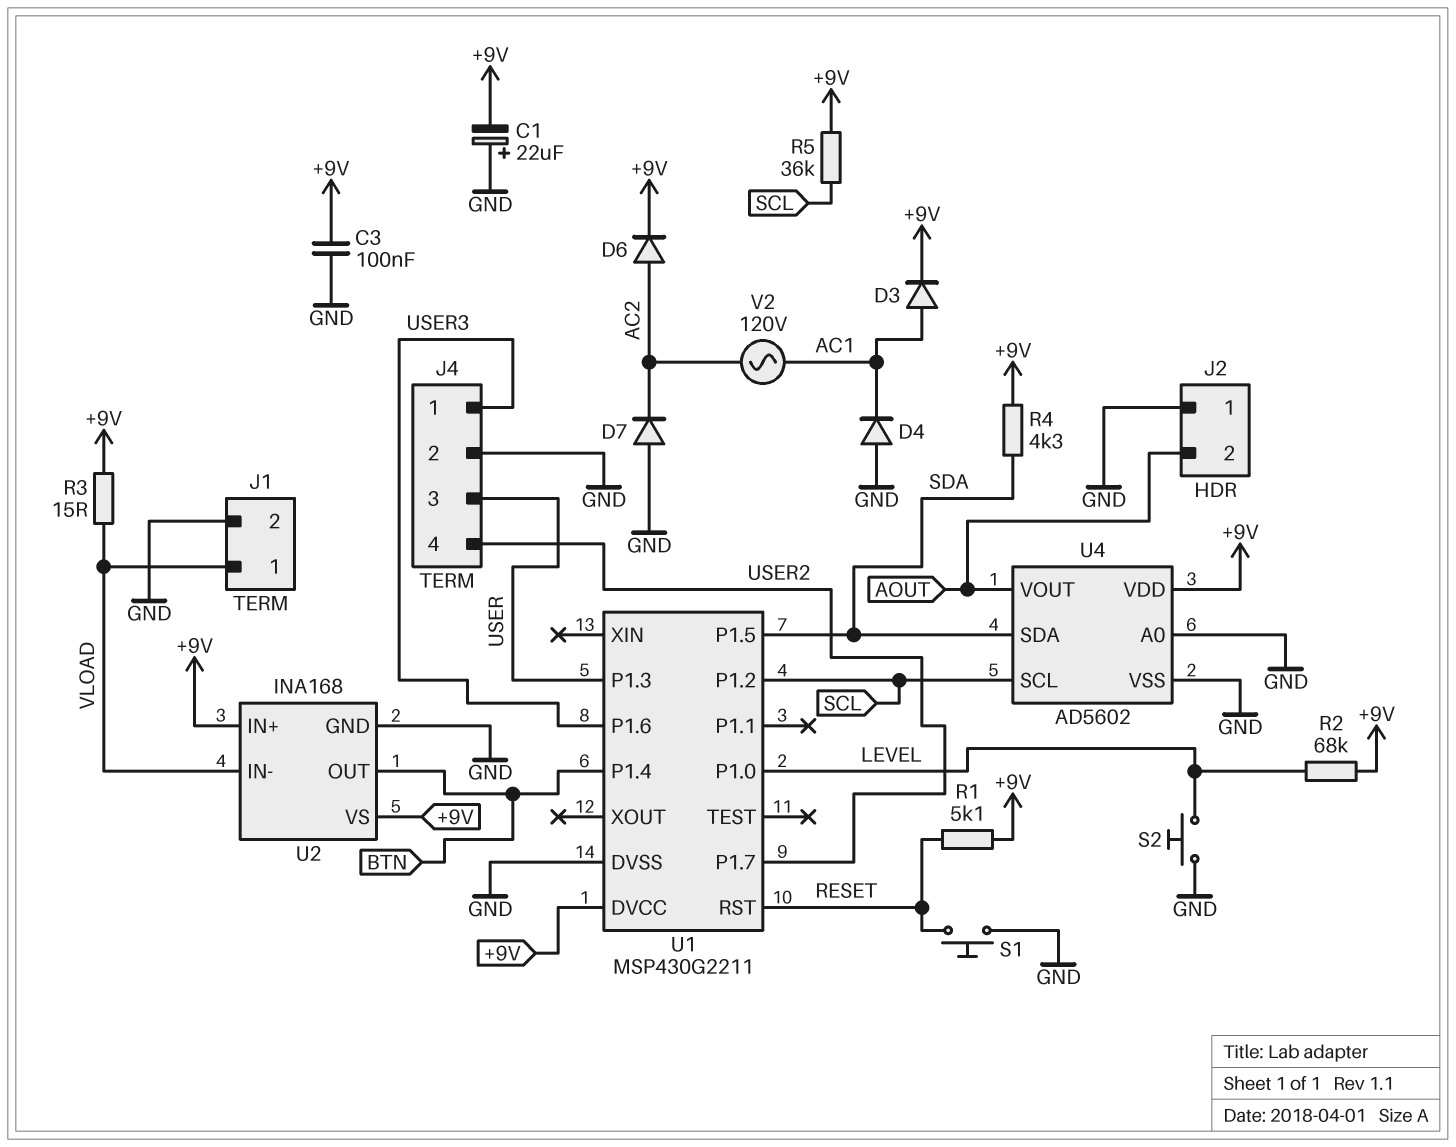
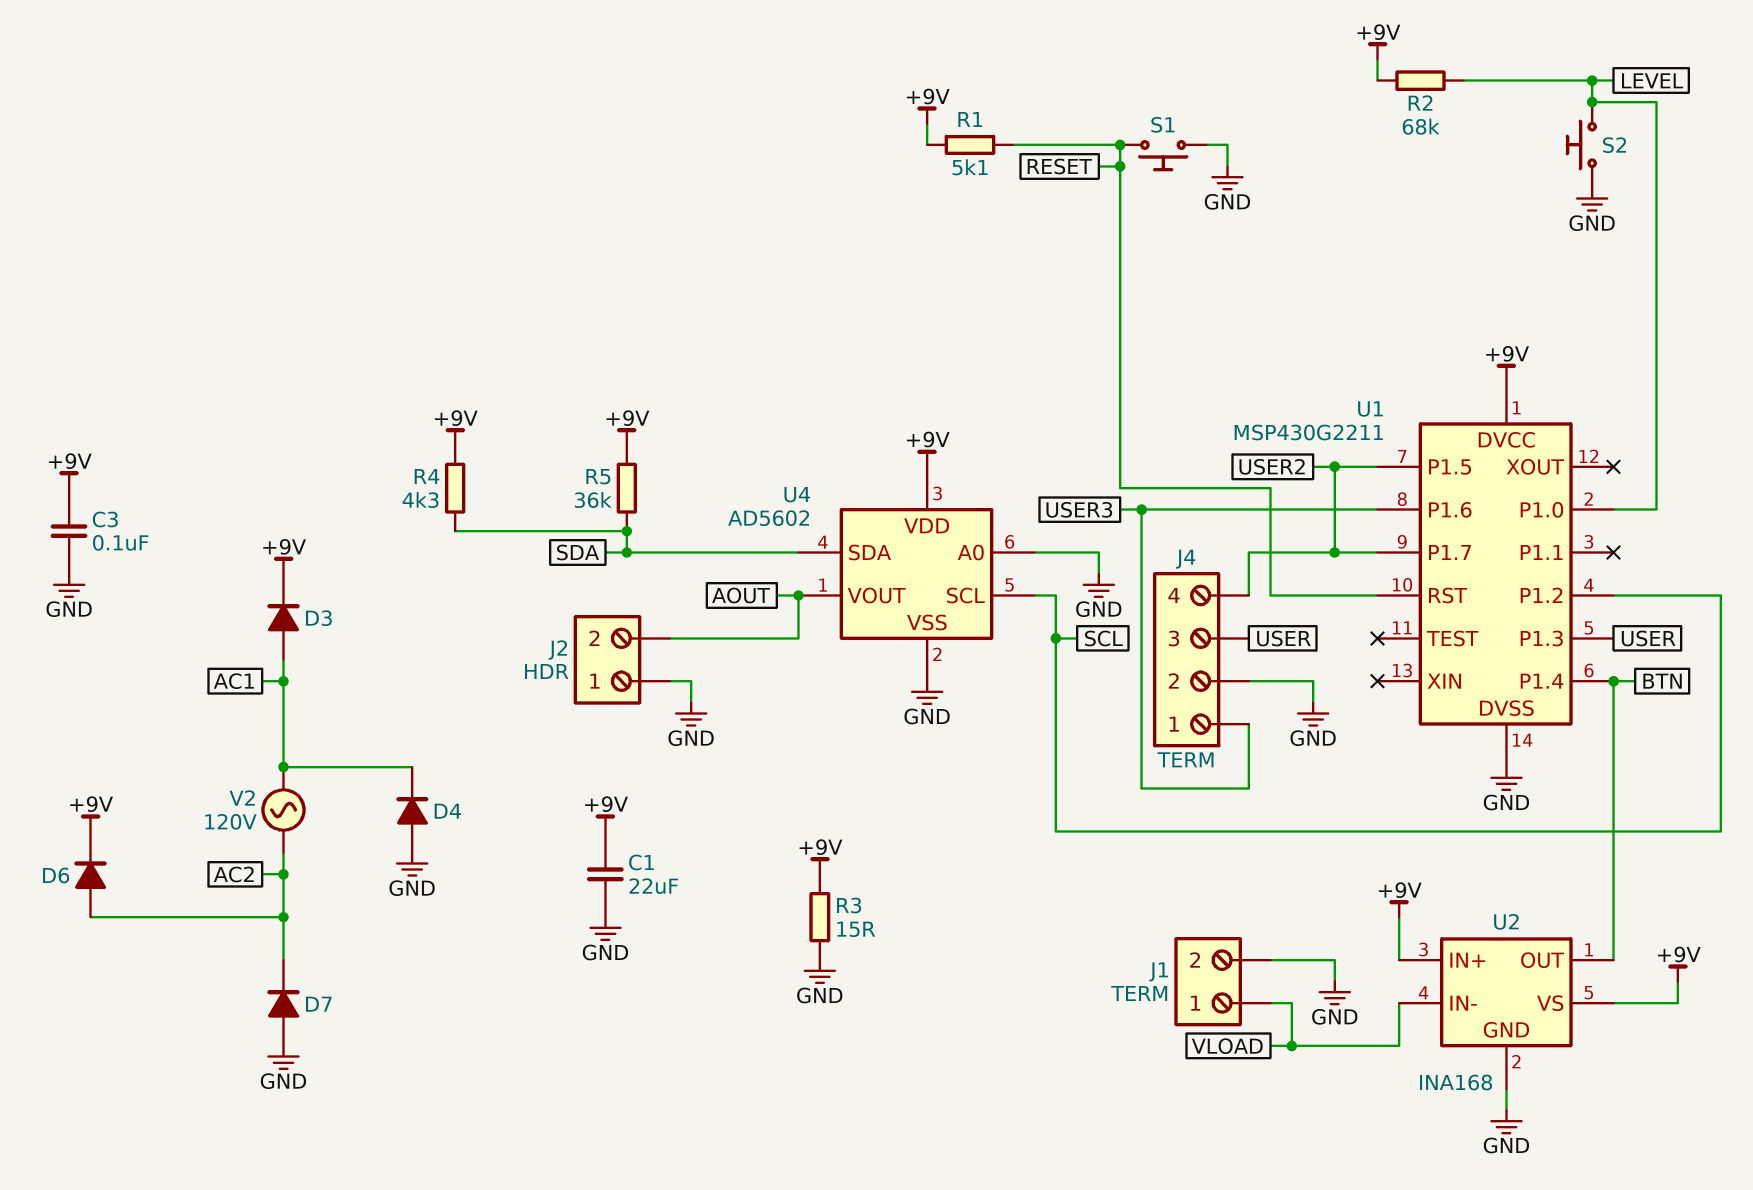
C1: 22uF (plus GND, minus +9V) -> 22uF (+9V, GND)
R3: 15 (+9V, VLOAD) -> 15 (+9V, GND)
R5: 36k (+9V, SCL) -> 36k (+9V, SDA)
U1 pin P1.5: SDA -> USER2

